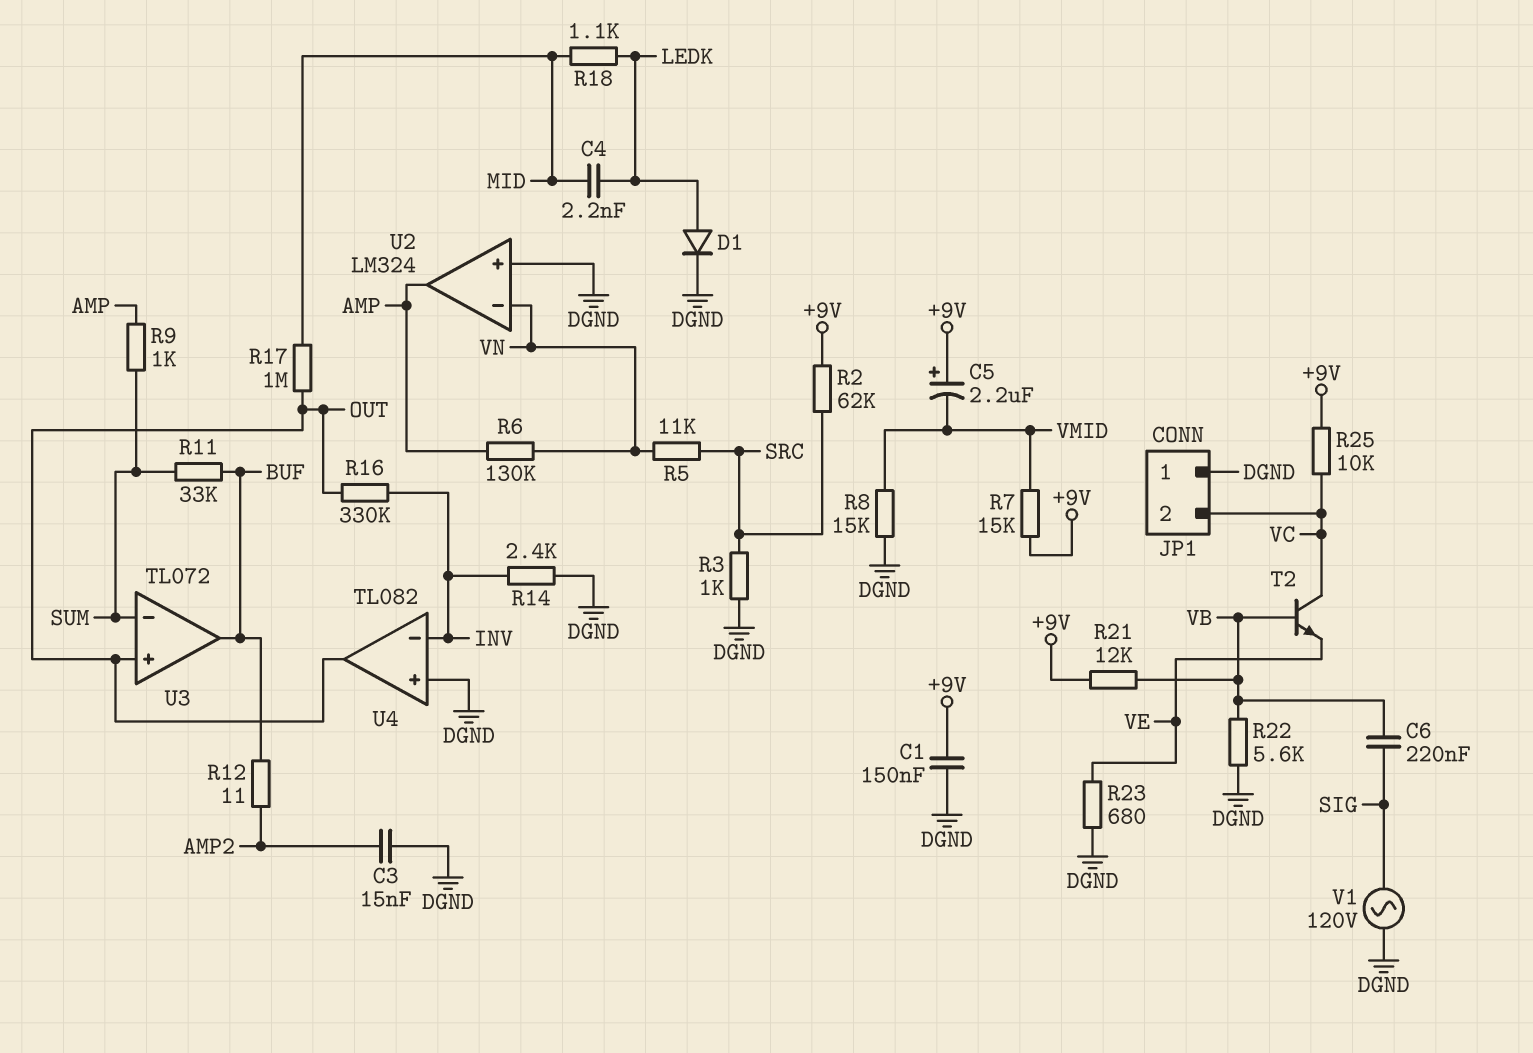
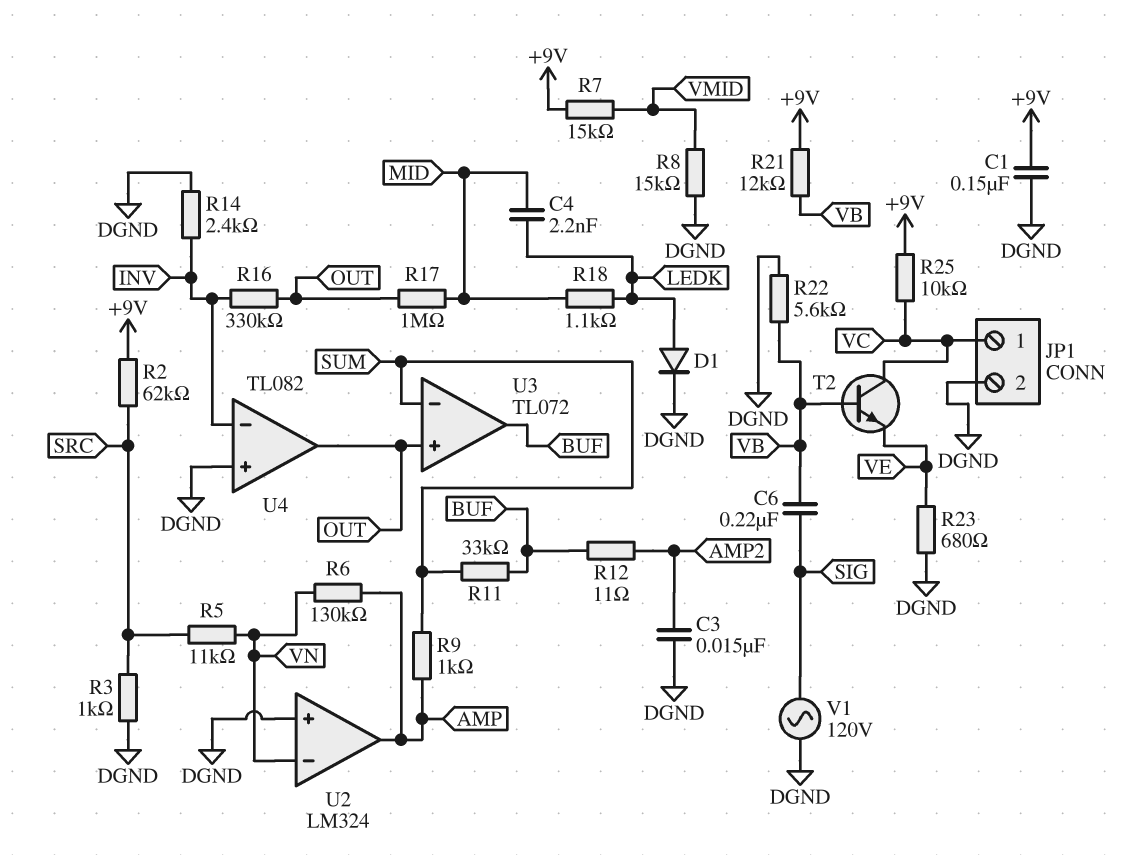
C5: 2.2uF (plus +9V, minus VMID) -> none
JP1 pin 1: DGND -> VC
JP1 pin 2: VC -> DGND

